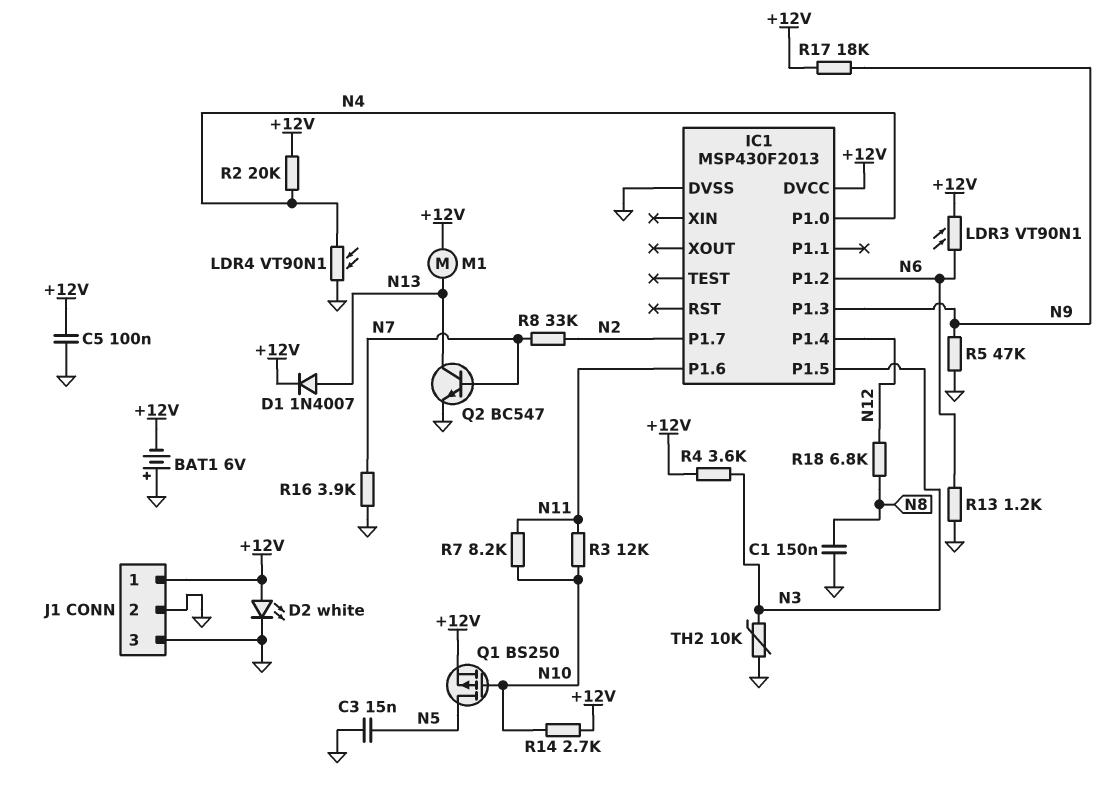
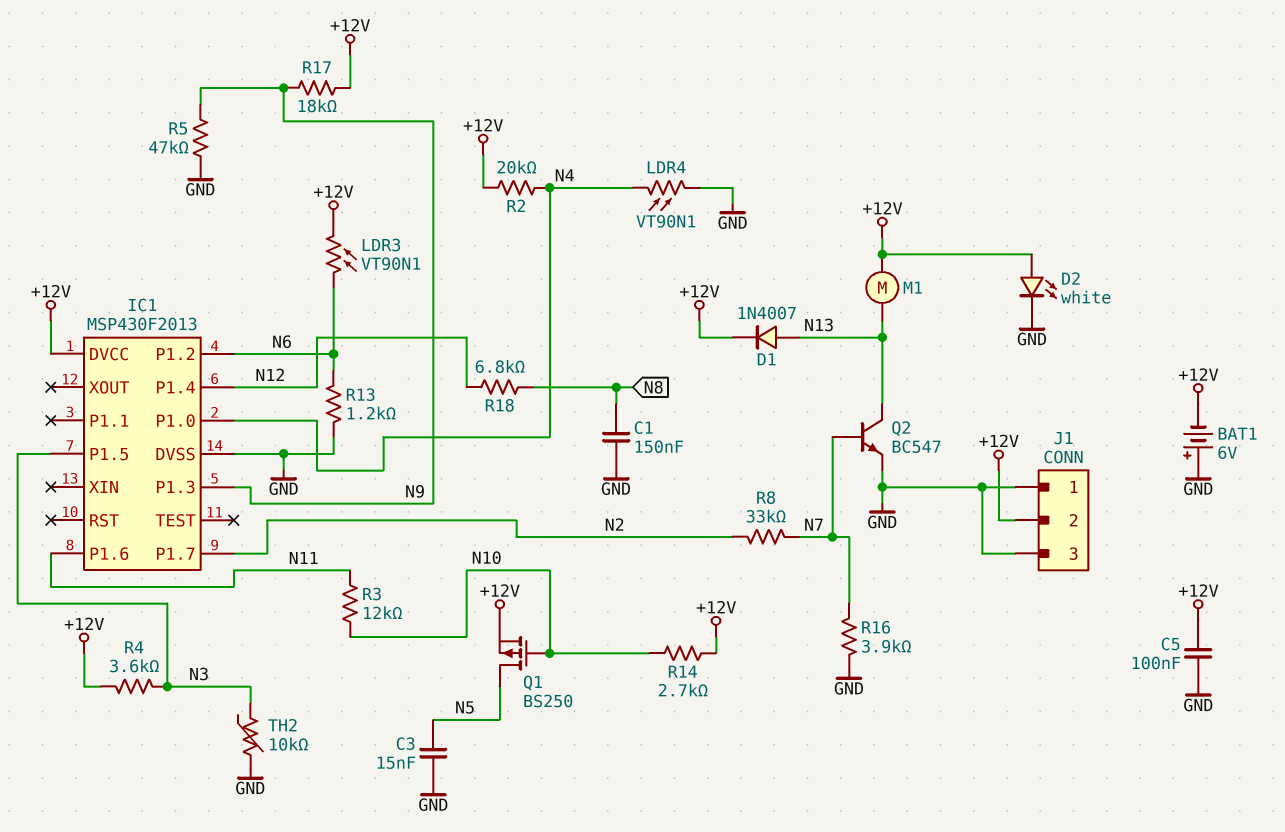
J1 pin 1: +12V -> GND
J1 pin 2: GND -> +12V
R7: 8.2k (N10, N11) -> none

